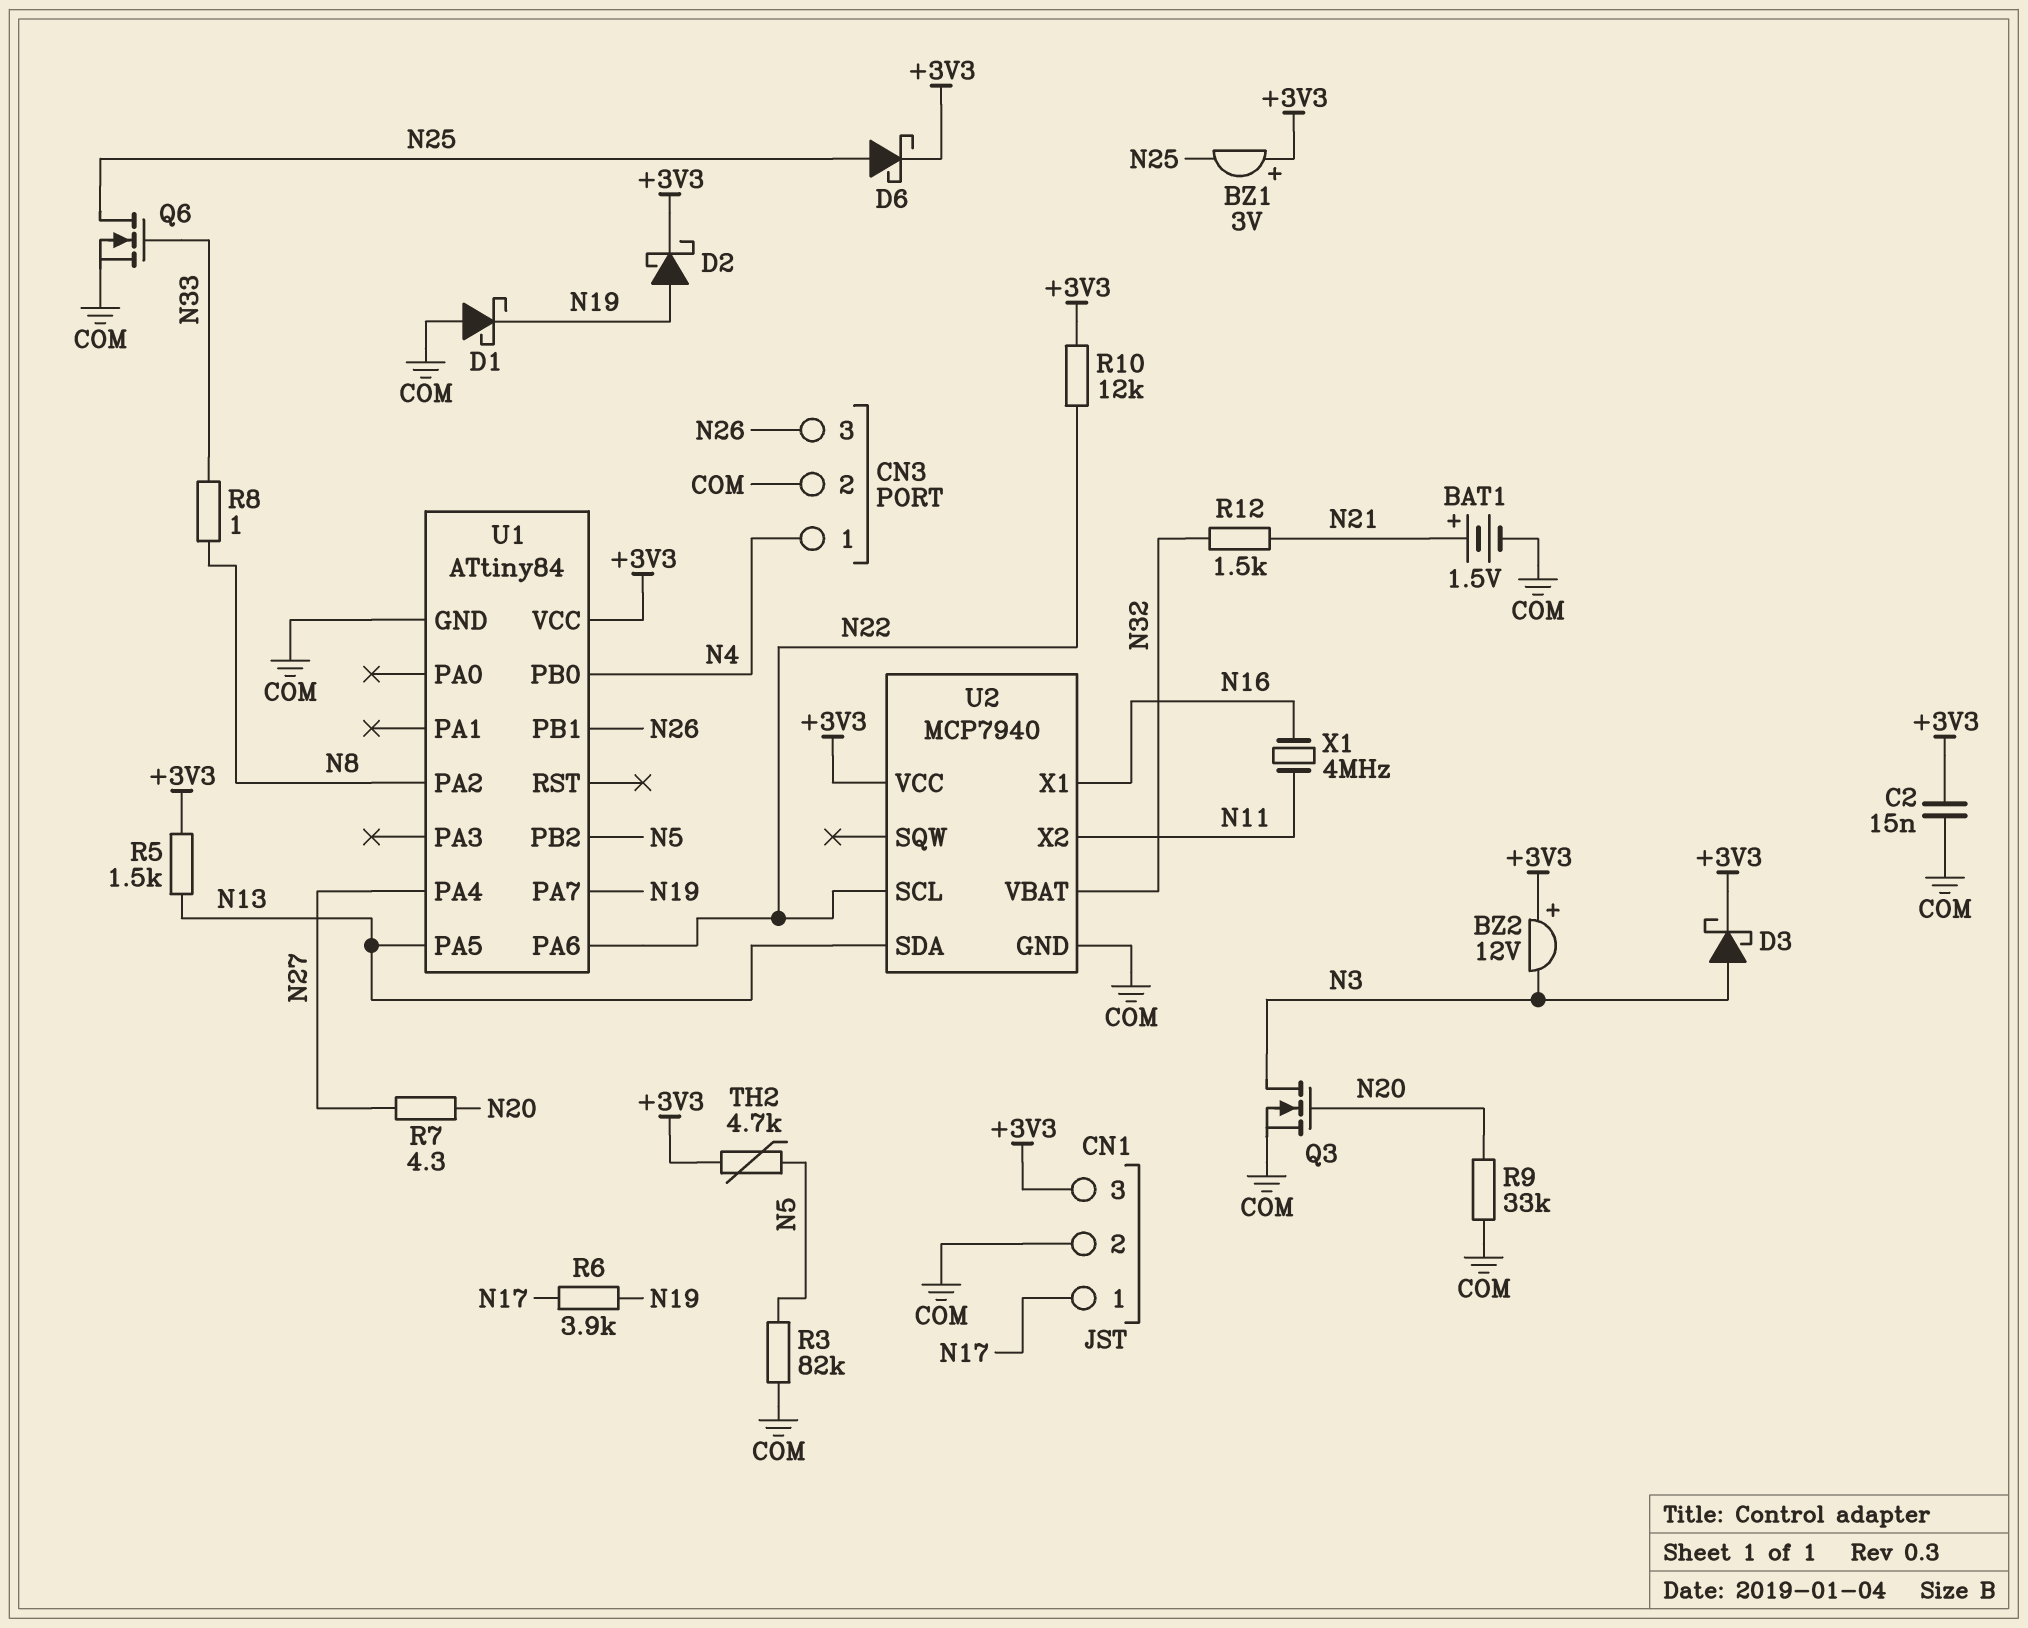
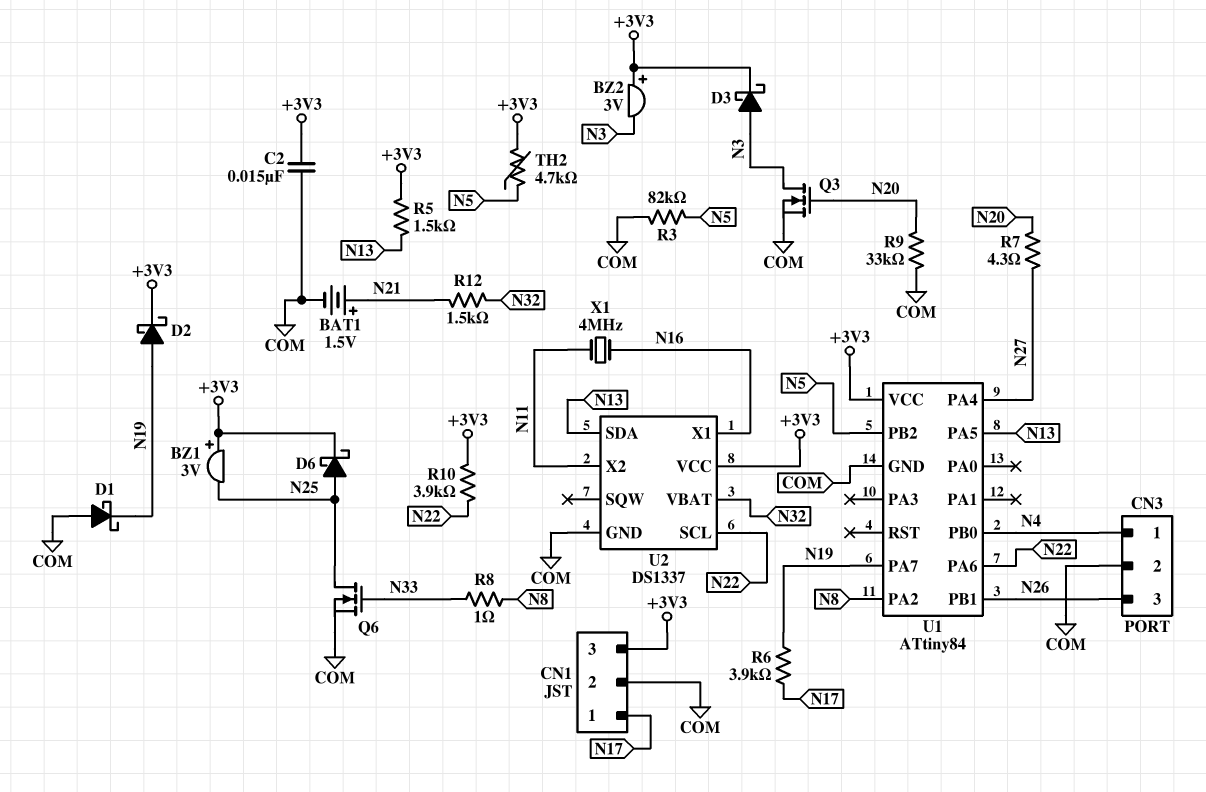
BZ2: buzzer 12V (plus +3V3, minus N3) -> buzzer 3V (plus +3V3, minus N3)
R10: 12k (+3V3, N22) -> 3.9k (+3V3, N22)
U2: MCP7940 -> DS1337

